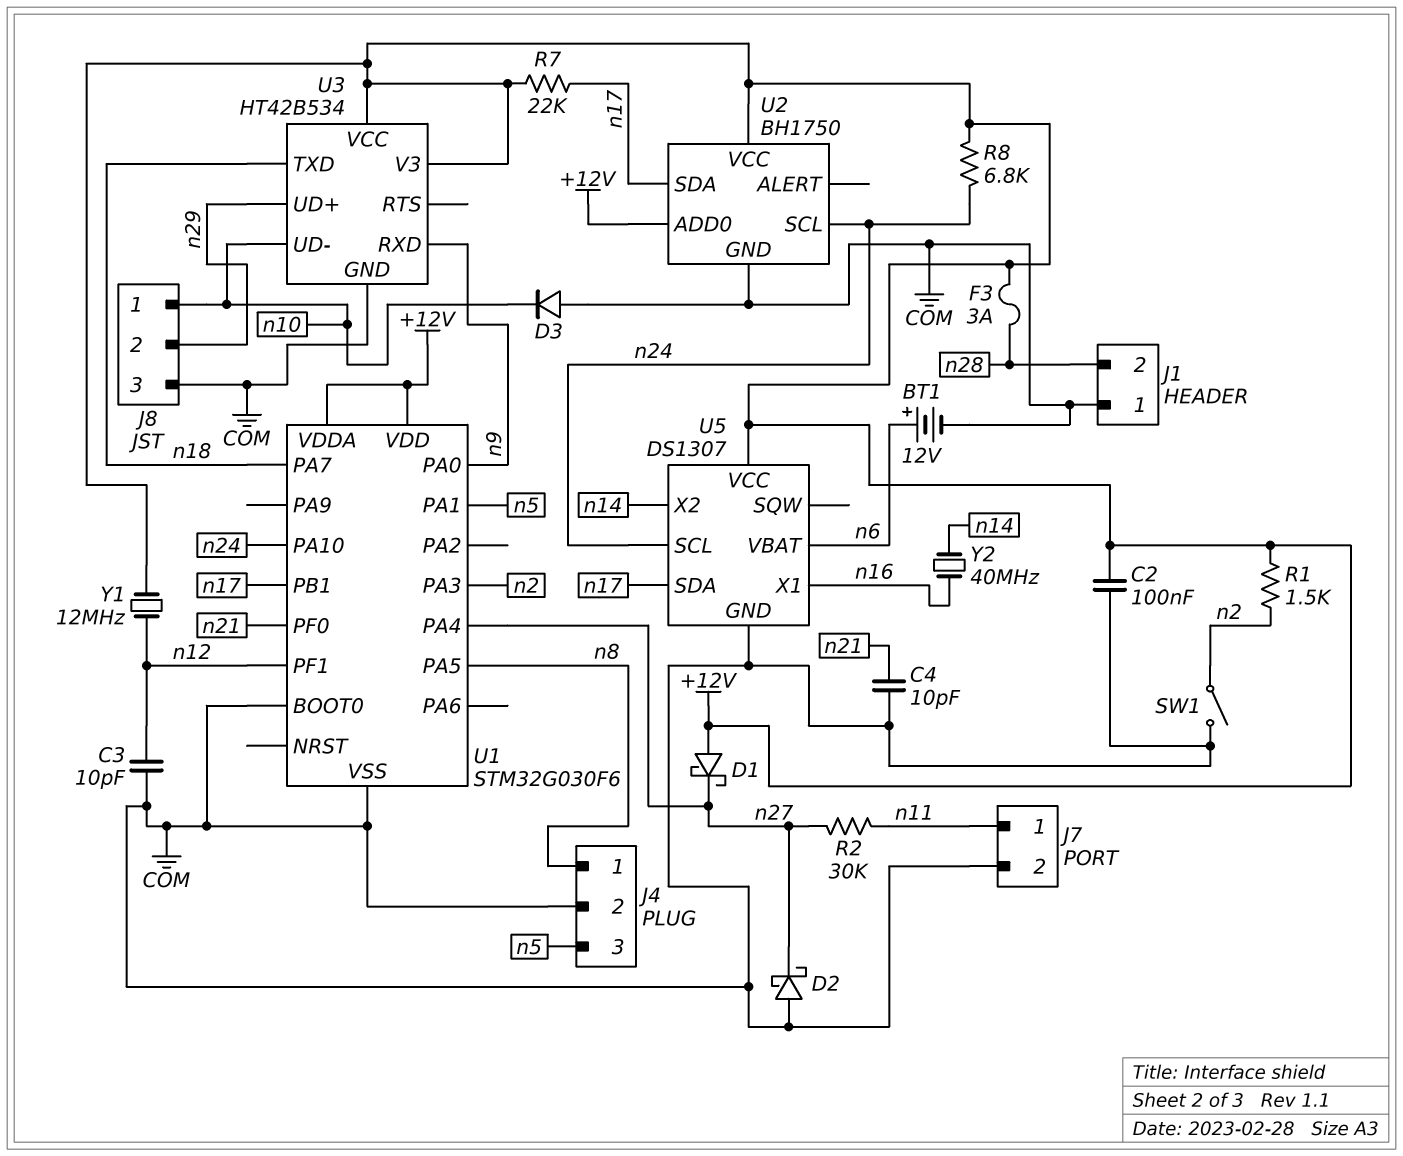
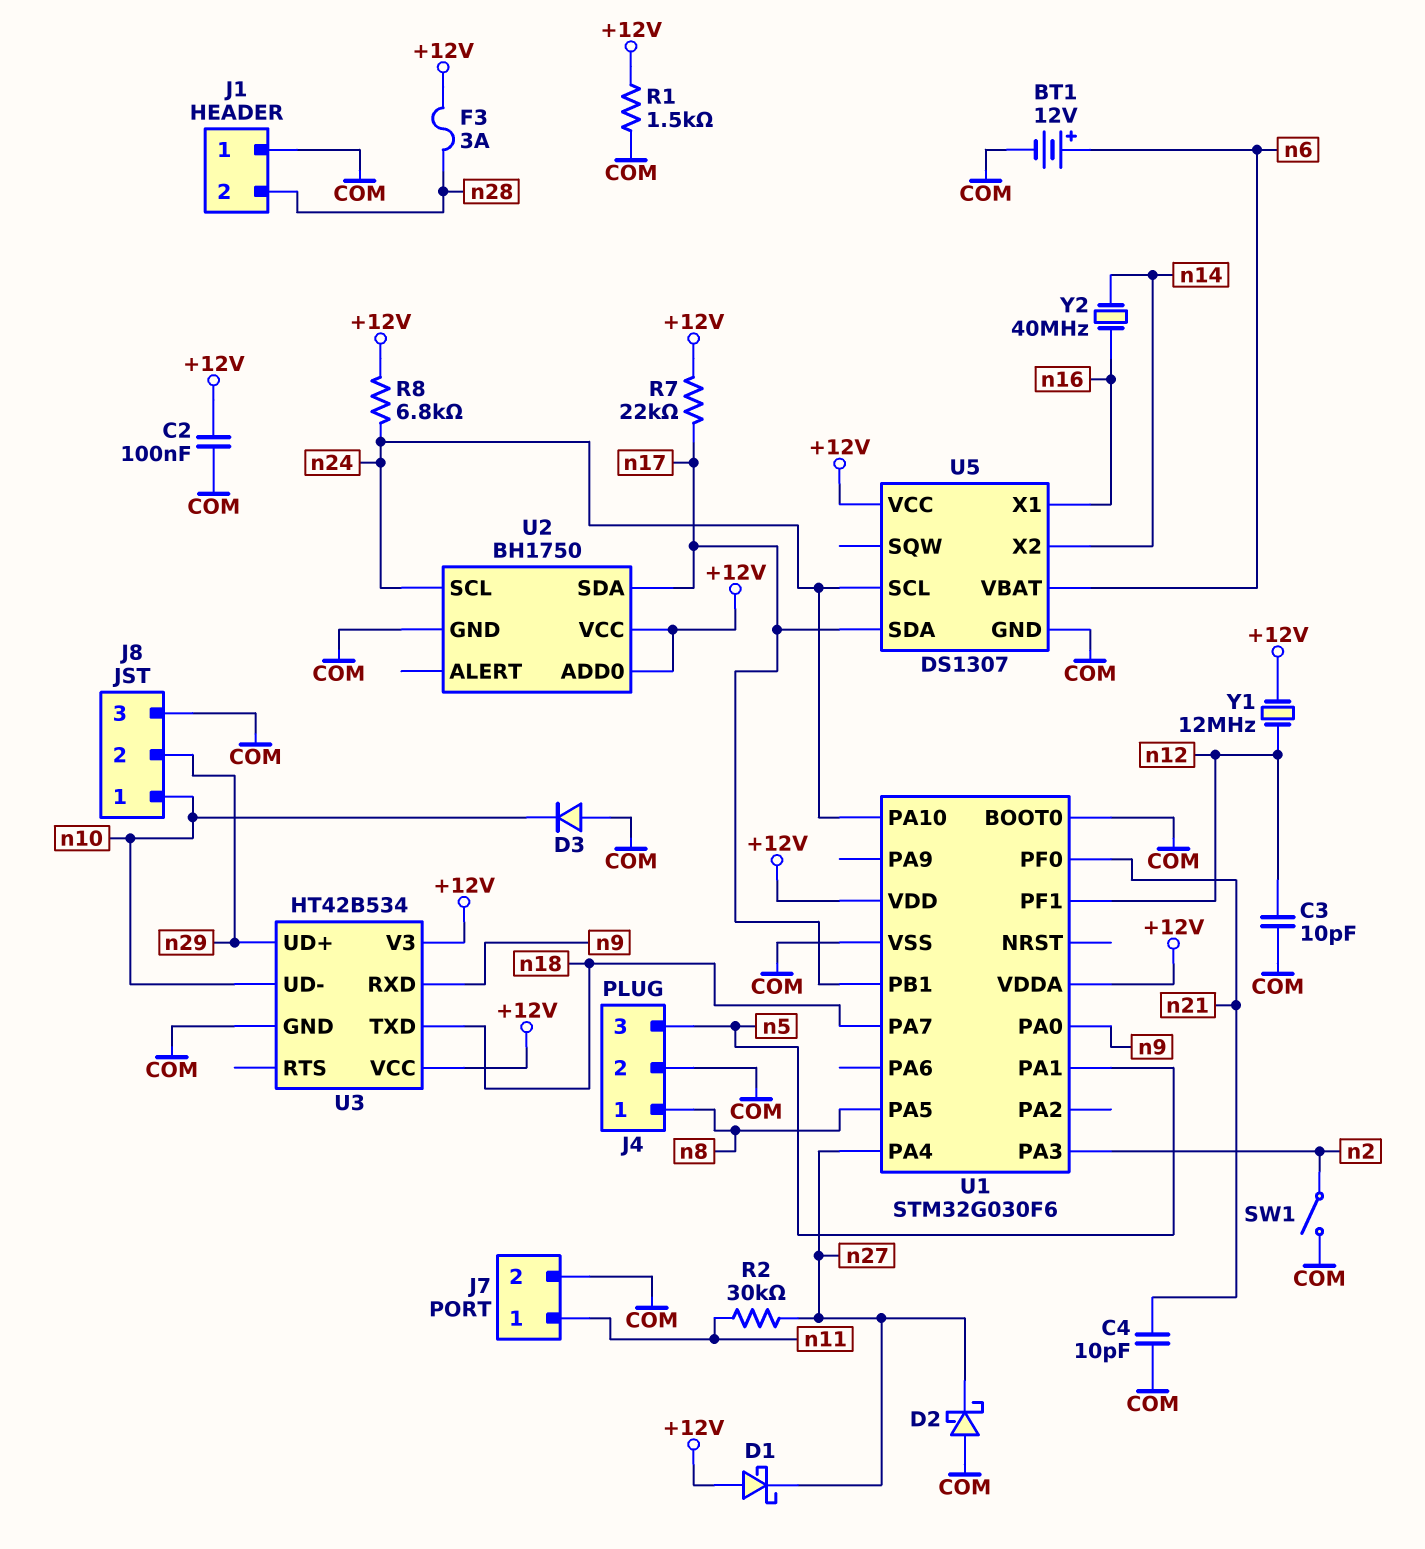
R1: 1.5k (+12V, n2) -> 1.5k (+12V, COM)

